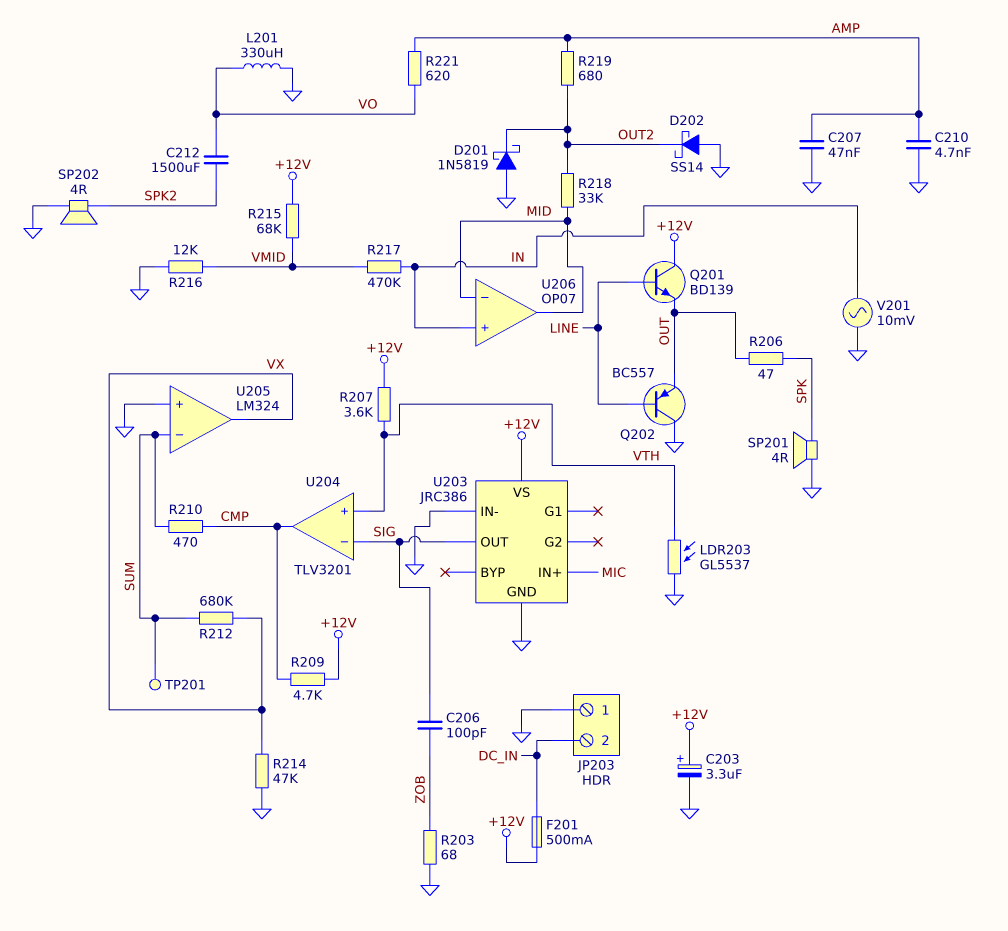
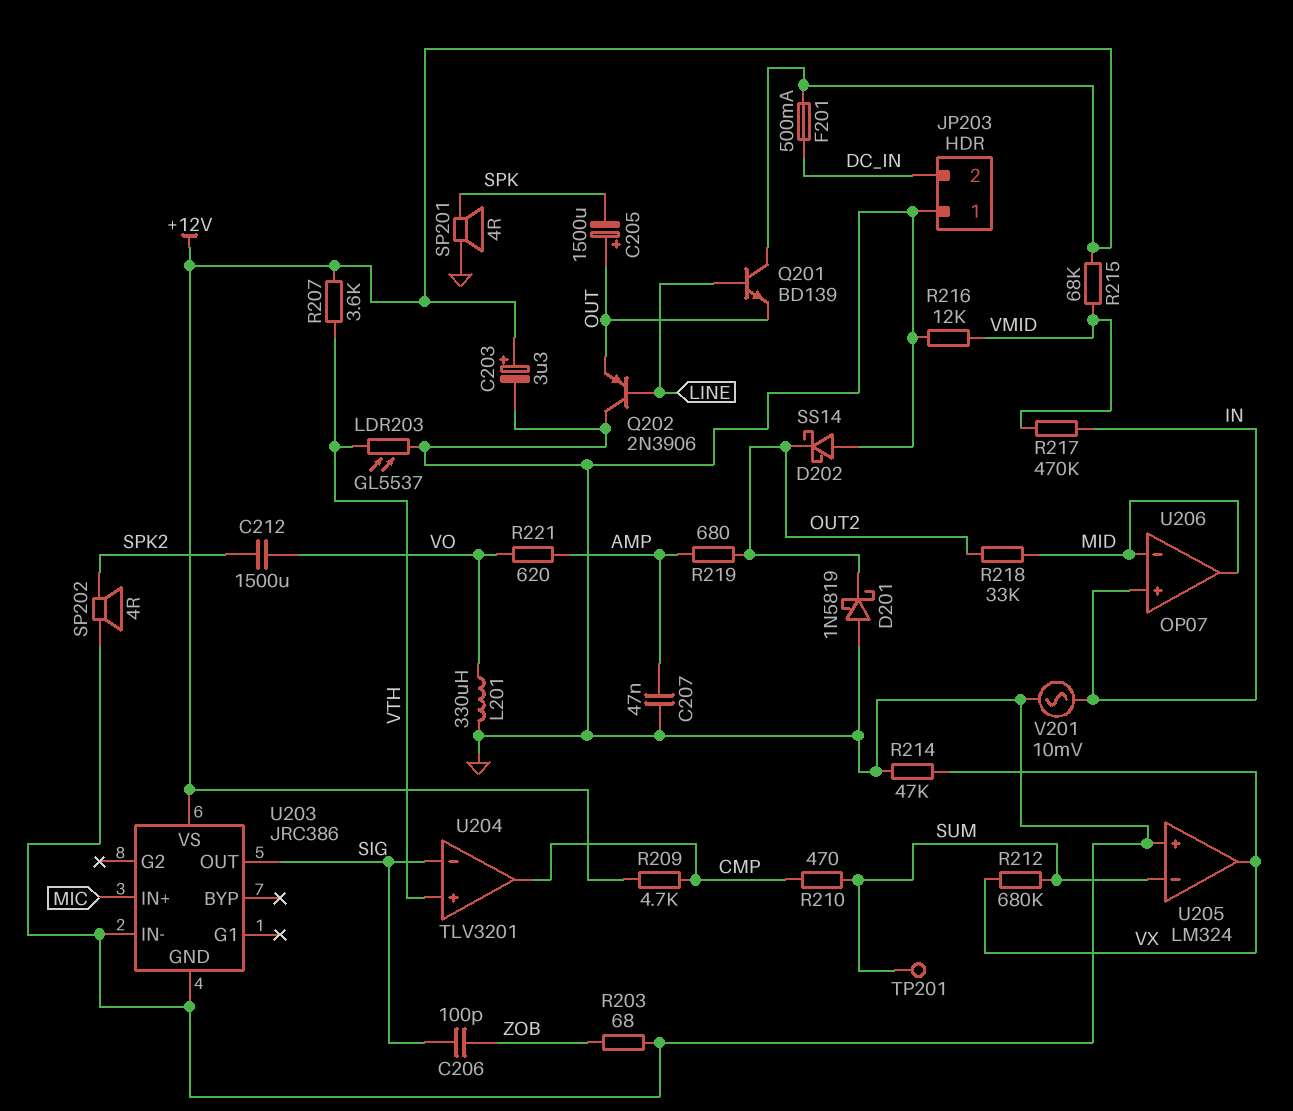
C205: none -> 1500uF (plus OUT, minus SPK)
C210: 4.7nF (AMP, GND) -> none
Q202: PNP BC557 (B LINE, C GND, E OUT) -> PNP 2N3906 (B LINE, C GND, E OUT)
R206: 47 (OUT, SPK) -> none

